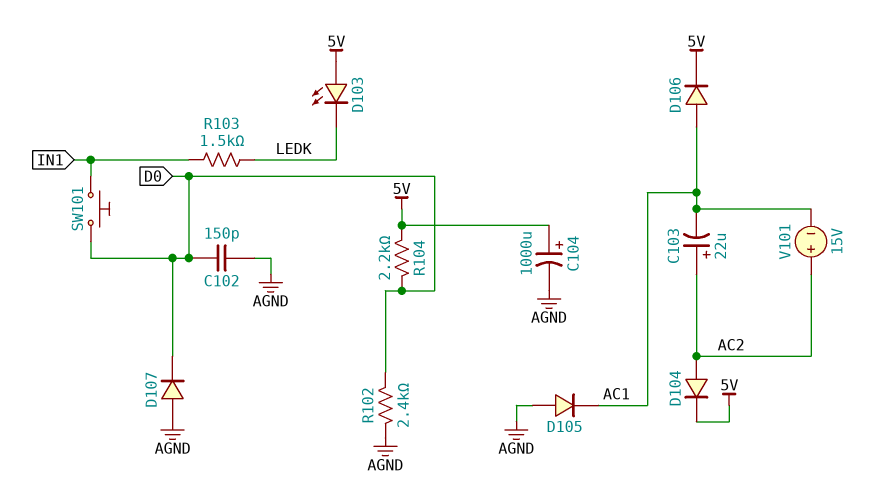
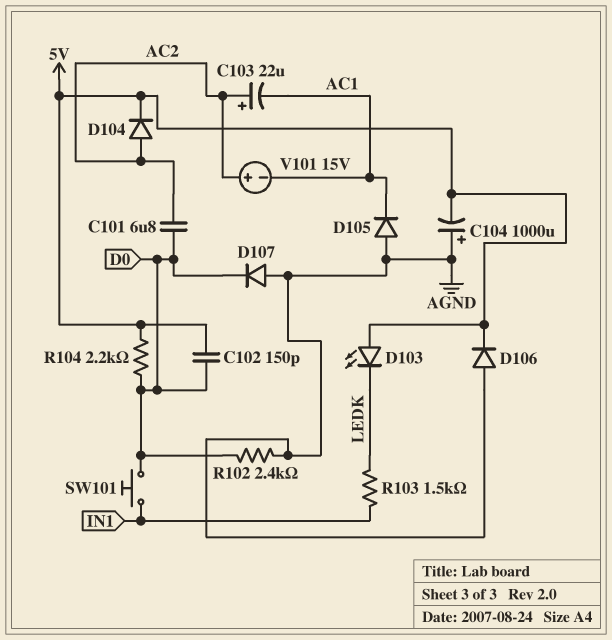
C101: none -> 6.8uF (AC2, D0)
C102: 150pF (AGND, D0) -> 150pF (5V, D0)
C104: 1000uF (plus 5V, minus AGND) -> 1000uF (plus AGND, minus 5V)
D106: diode (A AC1, K 5V) -> diode (A AGND, K 5V)

